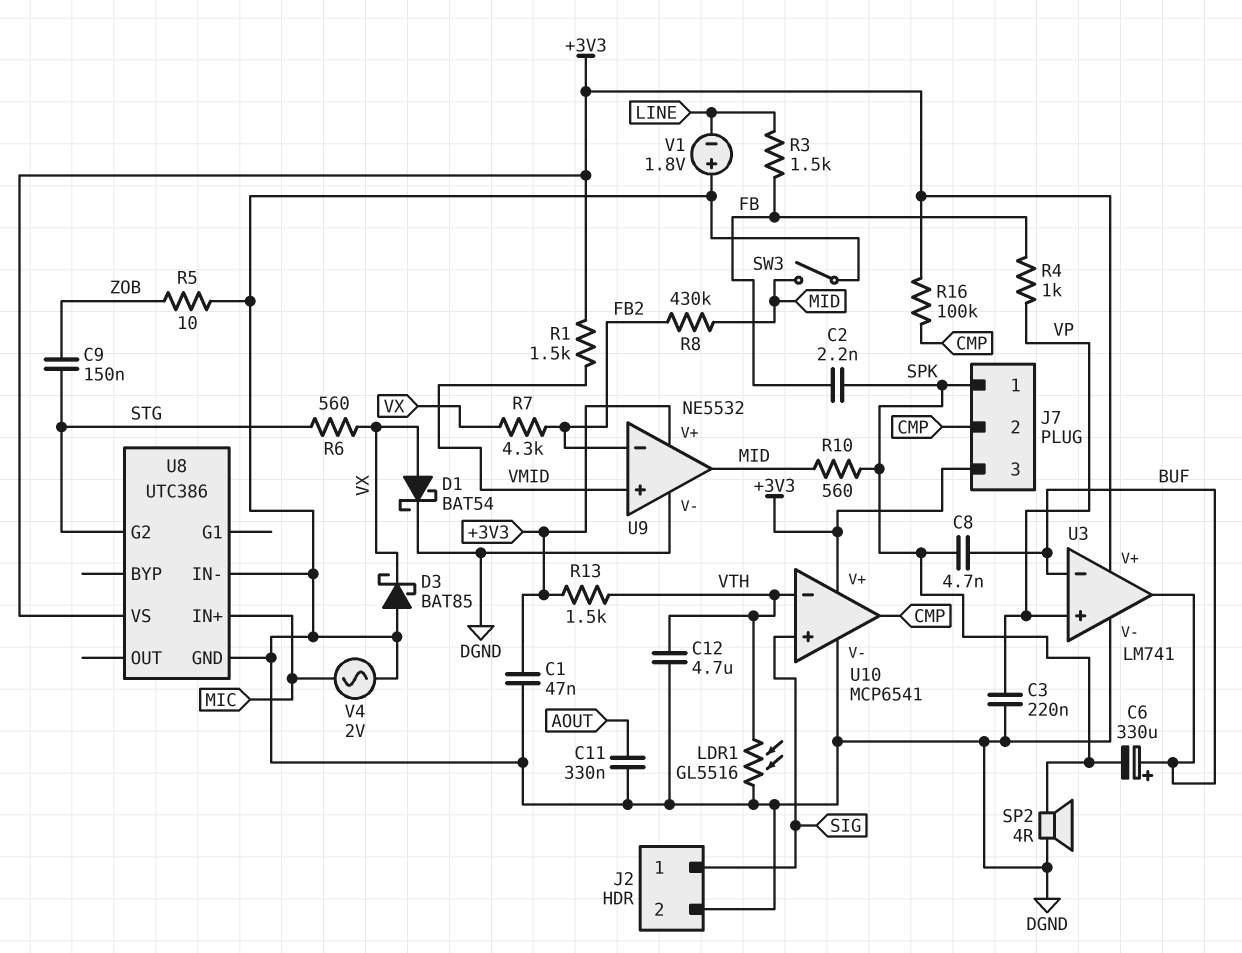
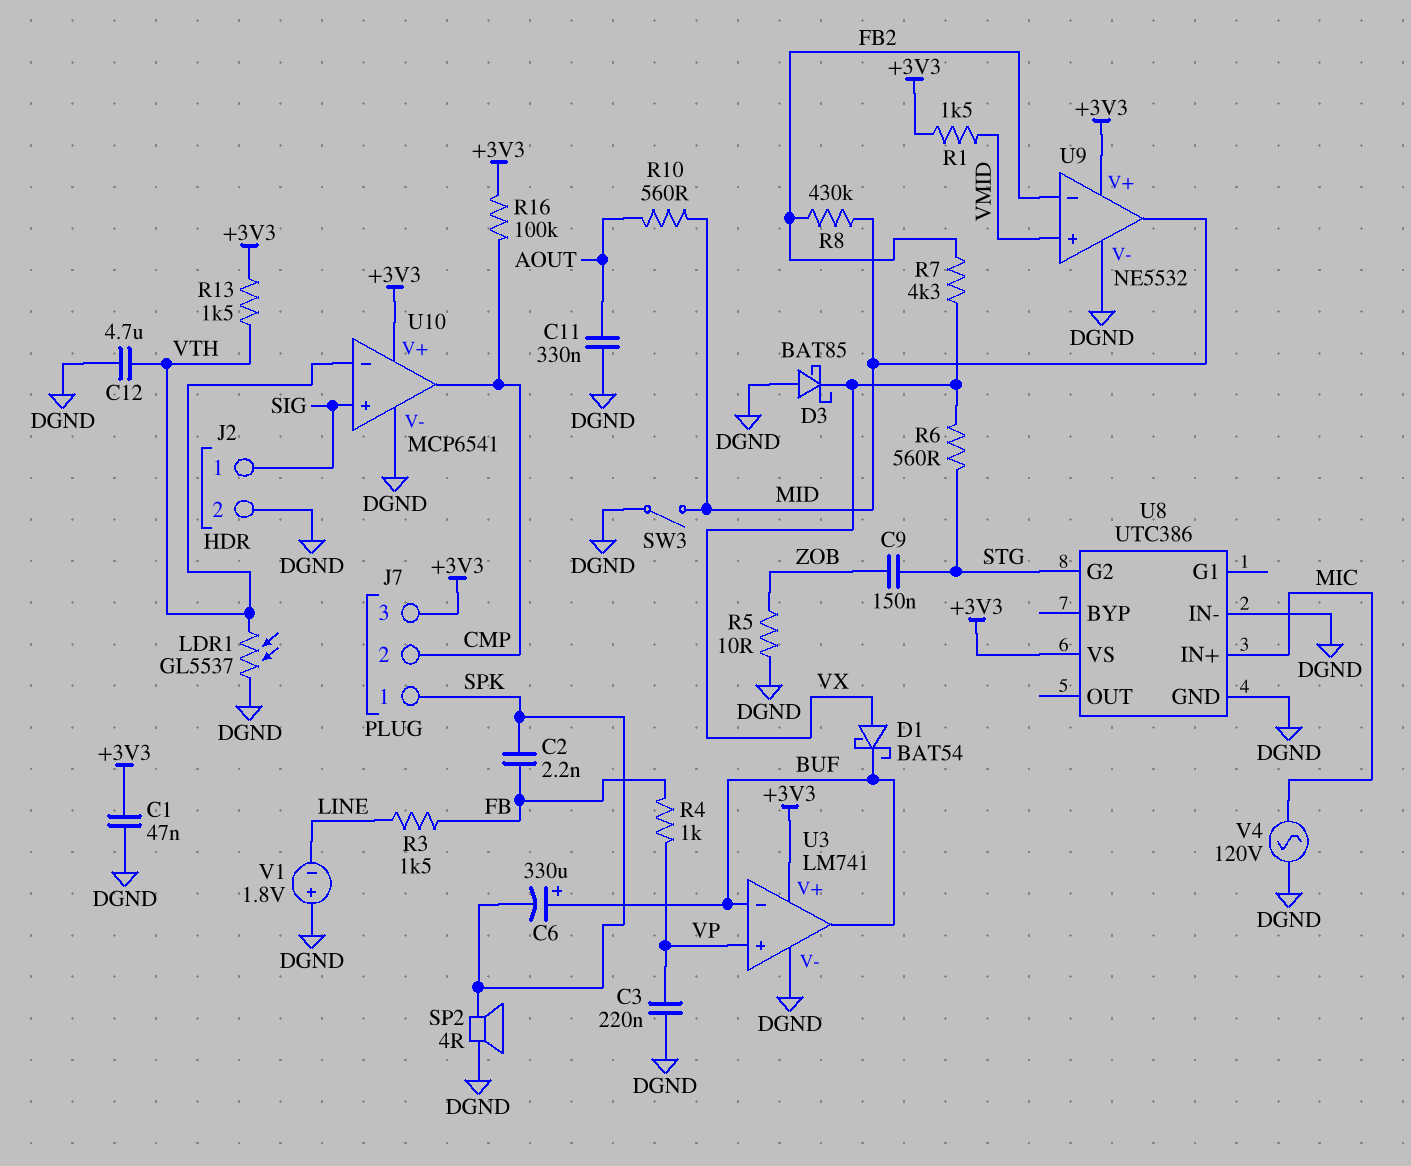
C8: 4.7nF (BUF, SPK) -> none
D1: schottky BAT54 (A VX, K DGND) -> schottky BAT54 (A VX, K BUF)
LDR1: GL5516 (DGND, VTH) -> GL5537 (DGND, VTH)
R10: 560 (MID, SPK) -> 560 (AOUT, MID)
V4: AC 2V (DGND, MIC) -> AC 120V (DGND, MIC)

